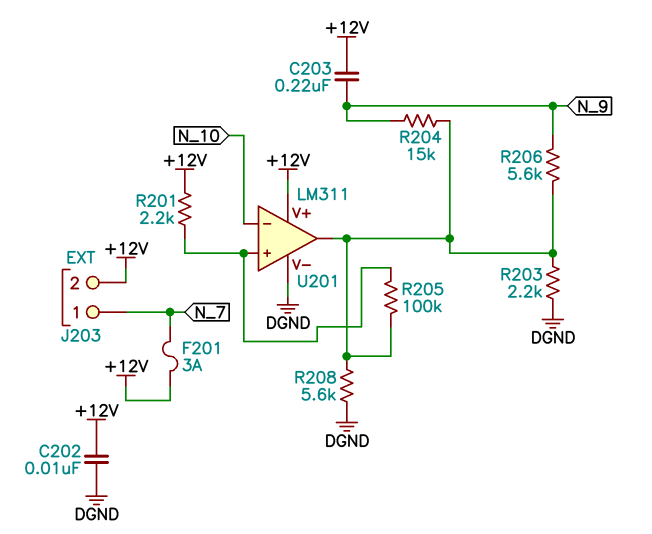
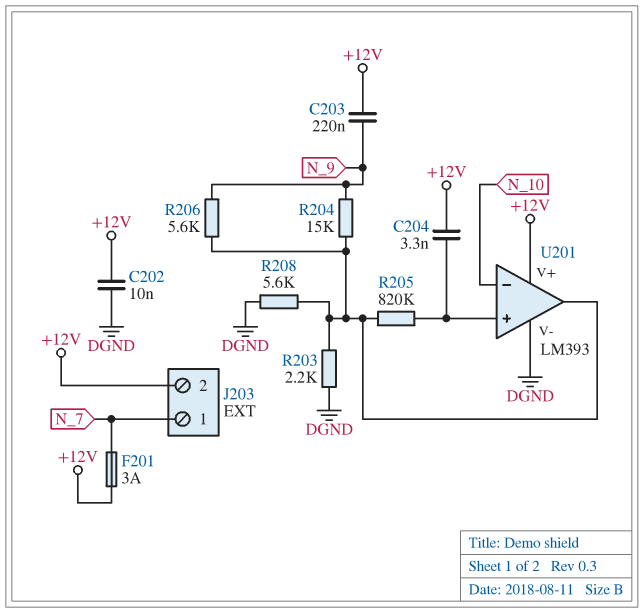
C204: none -> 3.3nF (+12V, U201/in+)
R201: 2.2k (+12V, U201/in+) -> none
R205: 100k (U201/in+, U201/out) -> 820k (U201/in+, U201/out)
U201: LM311 -> LM393

